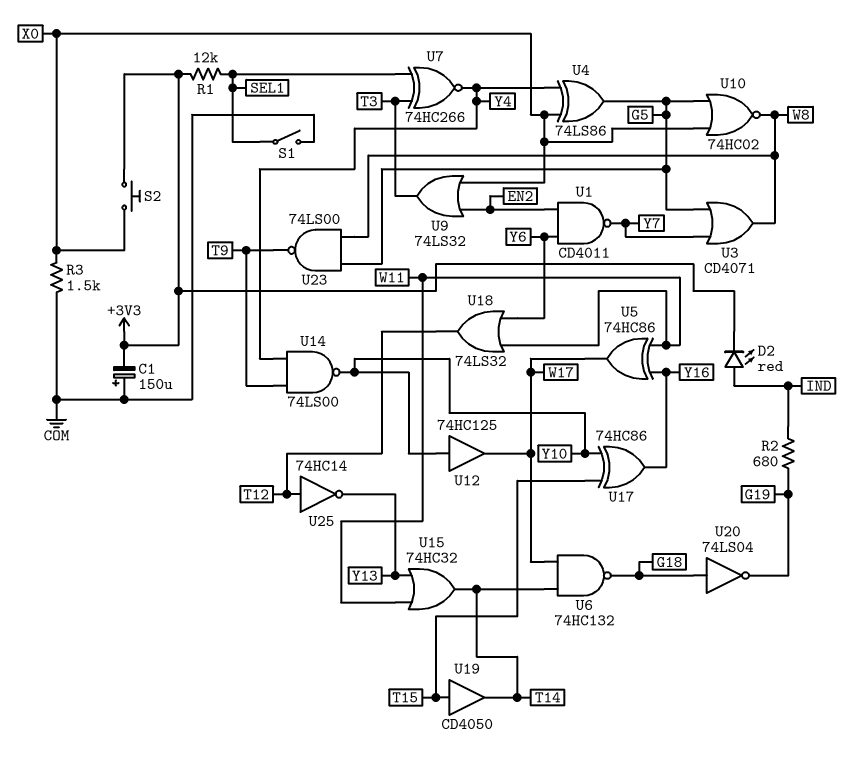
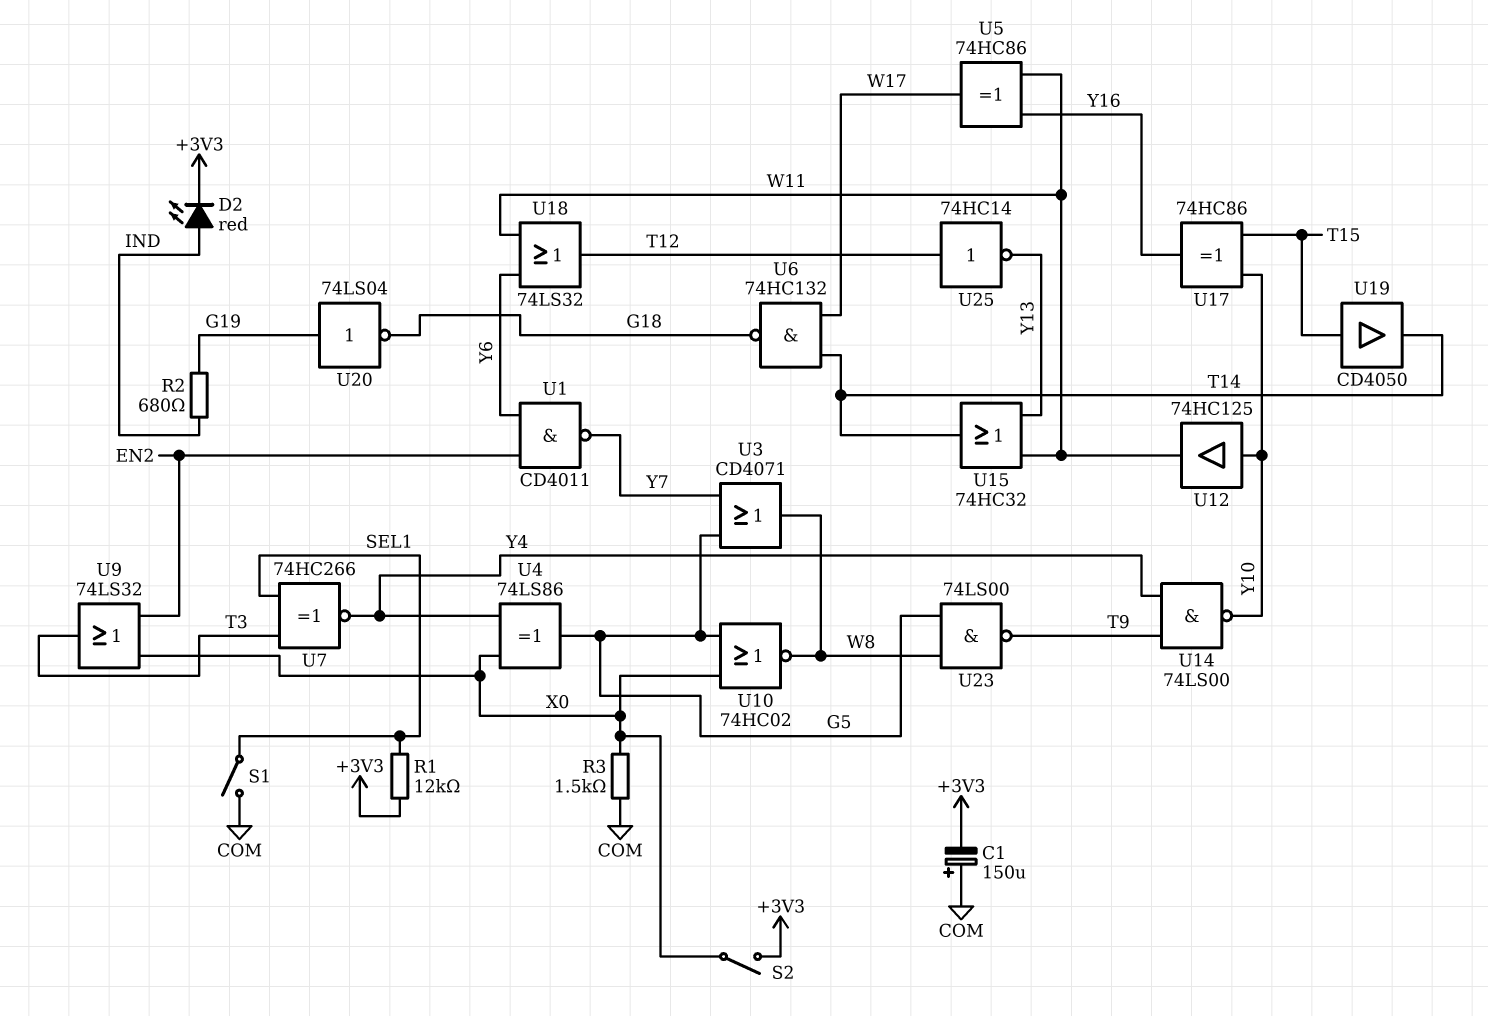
S2: button (+3V3, X0) -> switch (+3V3, X0)
U12: buffer 74HC125 (in Y10, out W17) -> buffer 74HC125 (in Y10, out W11)
U20: NOT 74LS04 (in G18, out G19) -> NOT 74LS04 (in G19, out G18)

